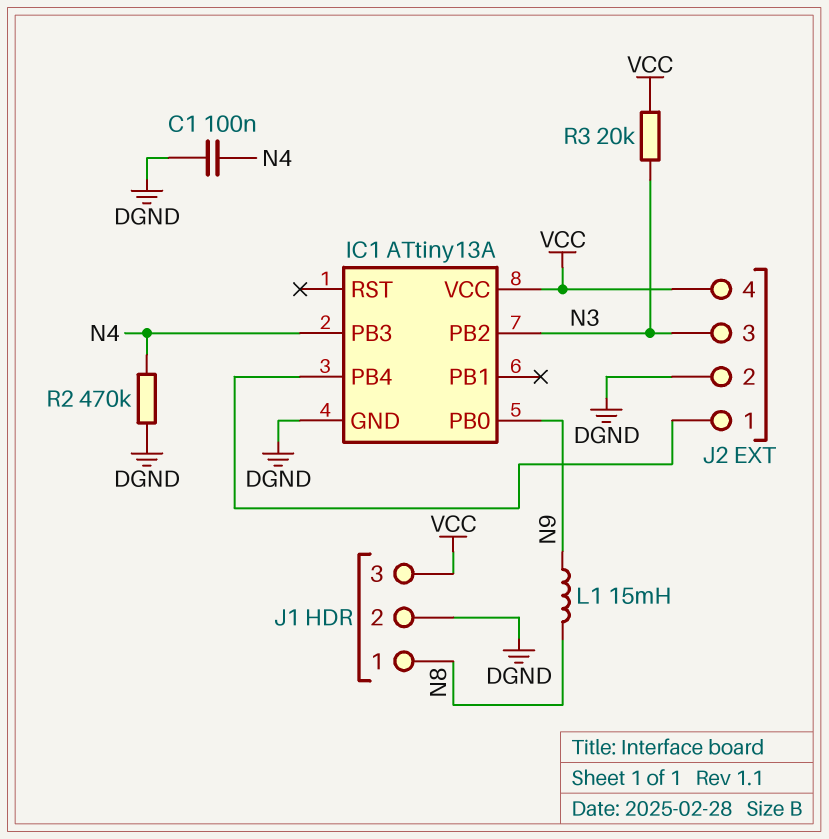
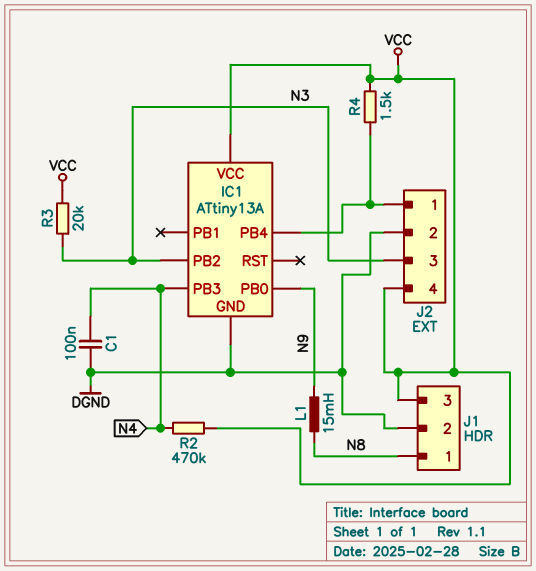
R2: 470k (DGND, N4) -> 470k (N4, VCC)
R4: none -> 1.5k (IC1/PB4, VCC)

